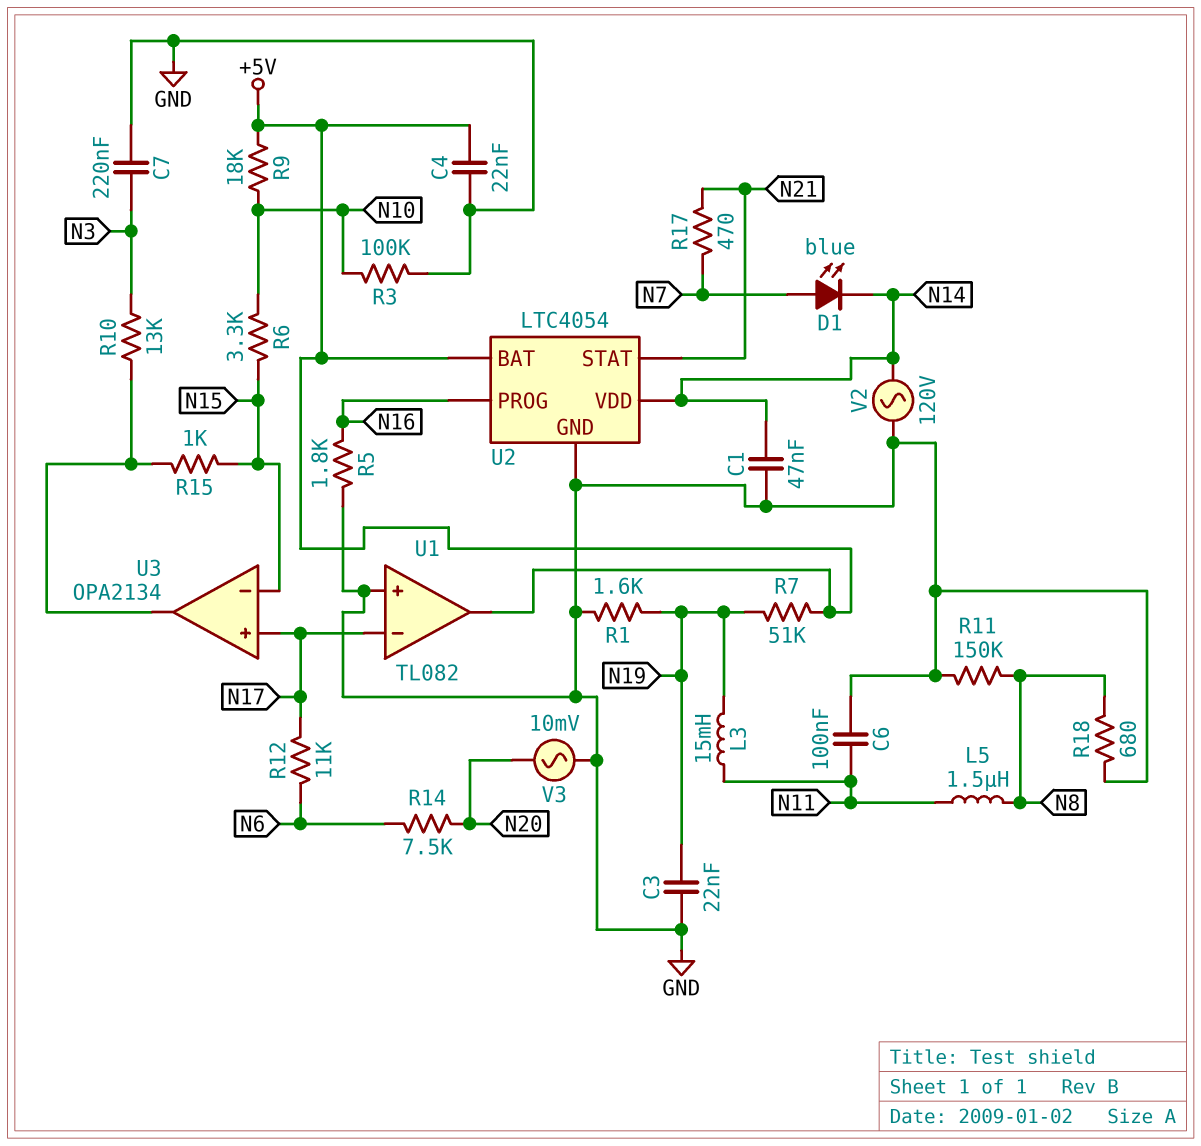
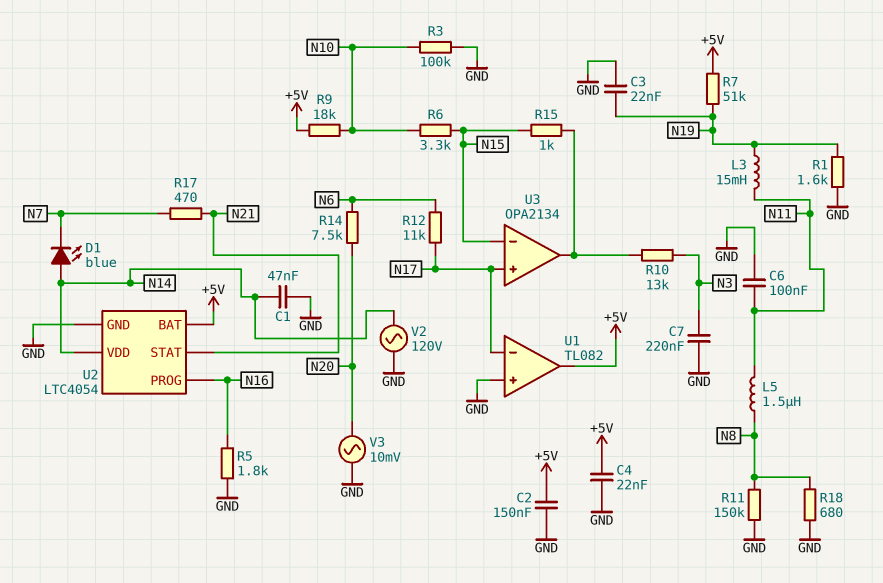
C2: none -> 150nF (+5V, GND)
D1: LED blue (A N7, K N14) -> LED blue (A N14, K N7)

